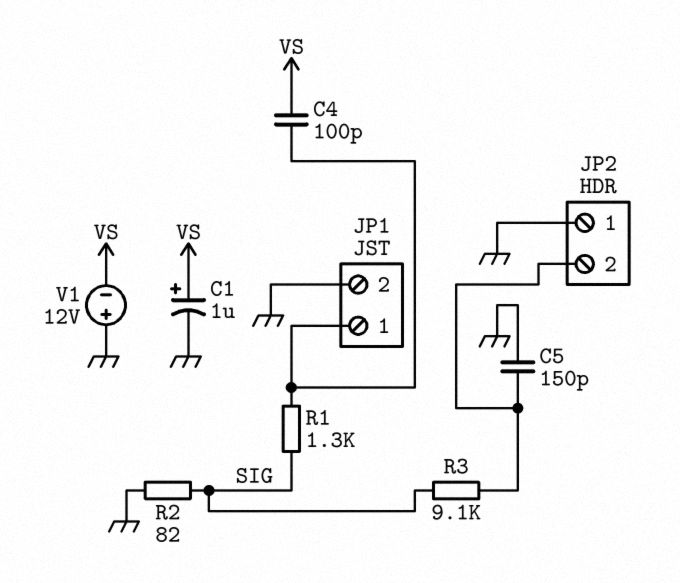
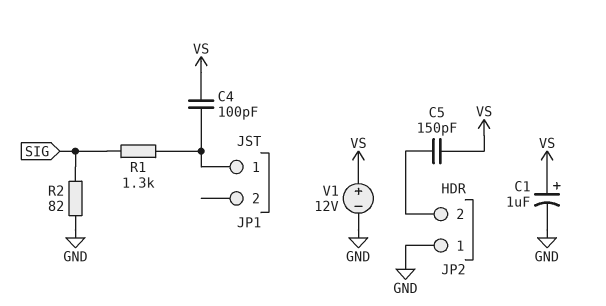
C5: 150pF (GND, JP2/2) -> 150pF (JP2/2, VS)
JP1 pin 2: GND -> none
R3: 9.1k (JP2/2, SIG) -> none
V1: 12V (plus GND, minus VS) -> 12V (plus VS, minus GND)

